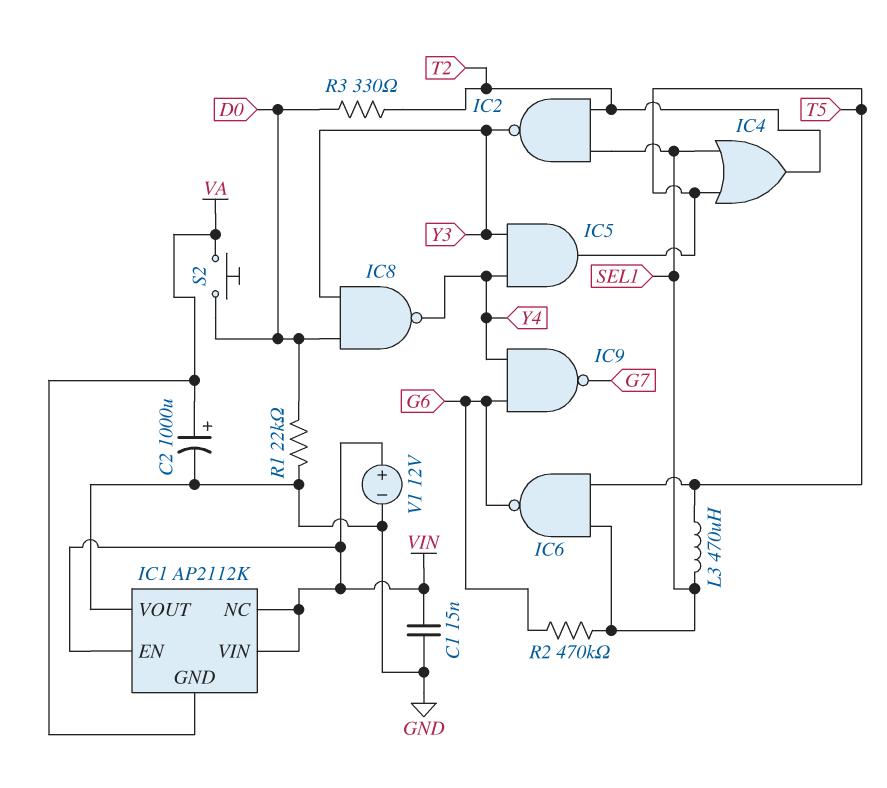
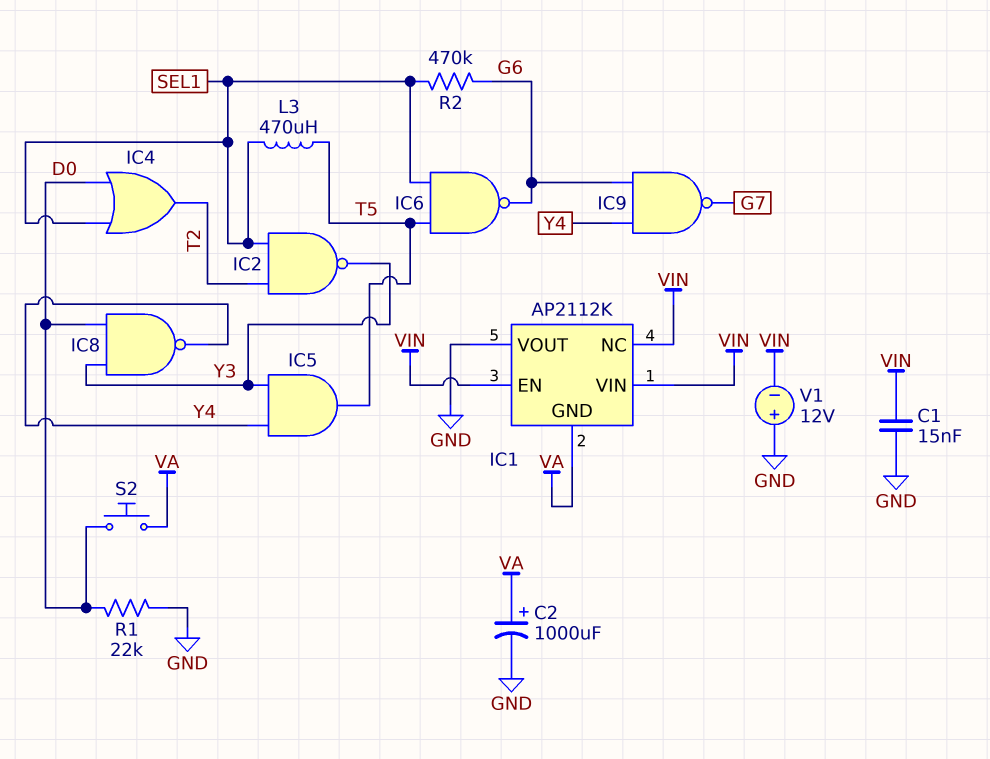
IC4: OR (in SEL1, in T5, out T2) -> OR (in D0, in SEL1, out T2)
R3: 330 (D0, T2) -> none
V1: 12V (plus VIN, minus GND) -> 12V (plus GND, minus VIN)

